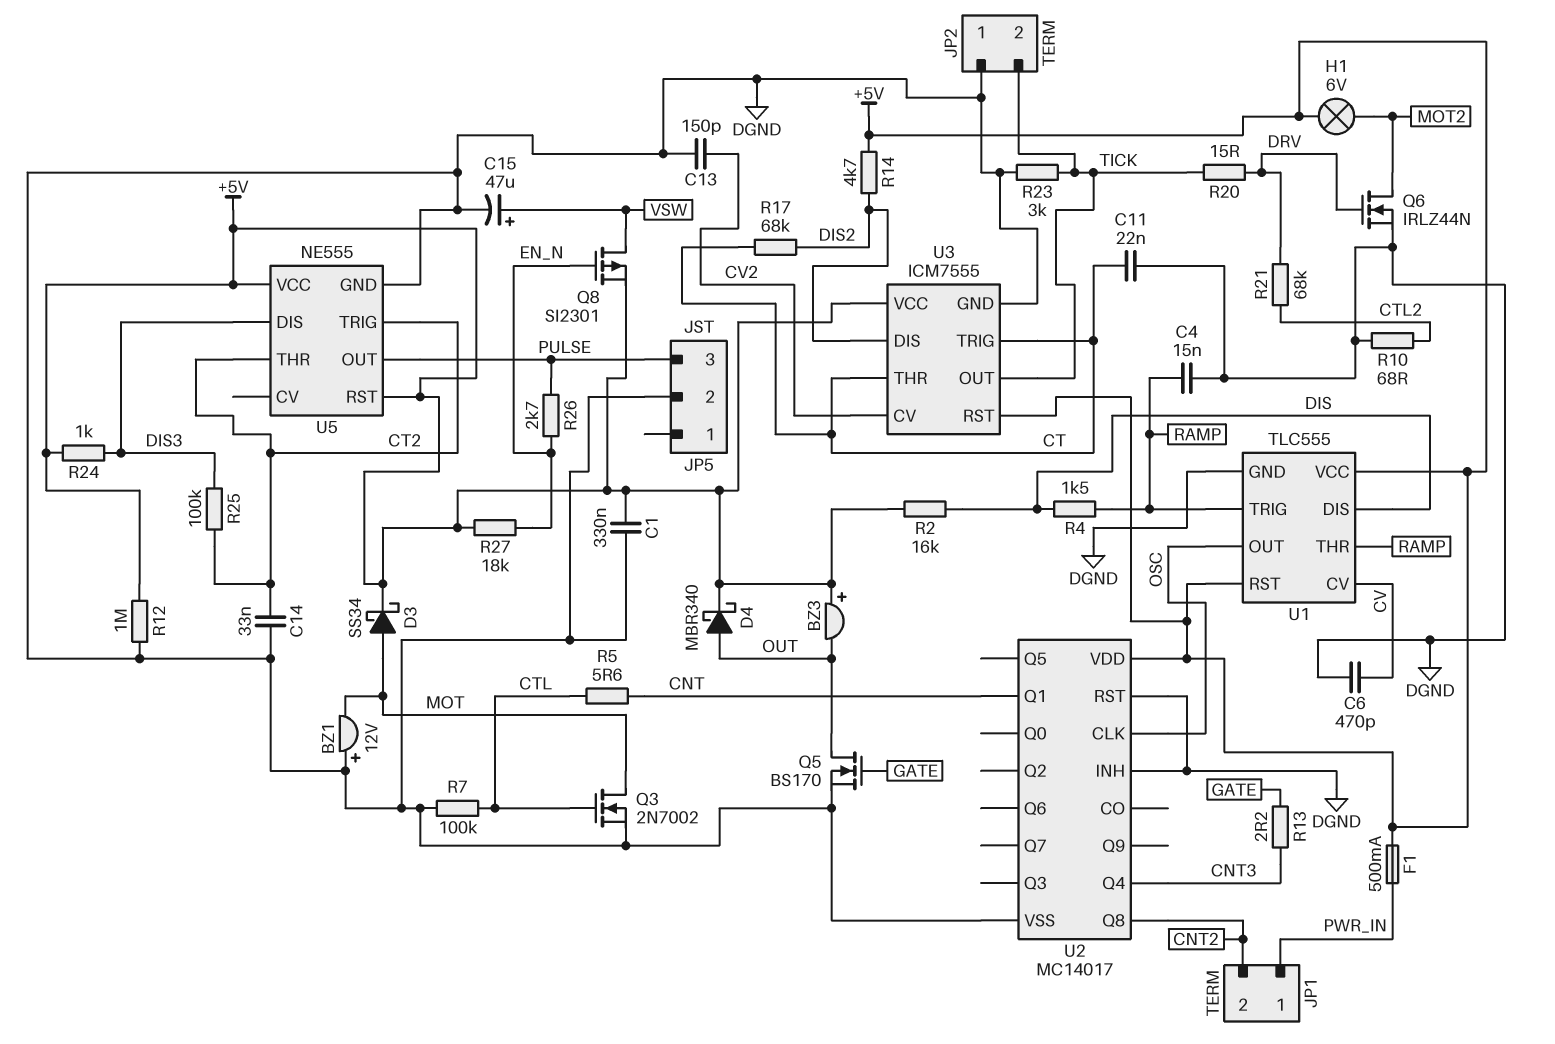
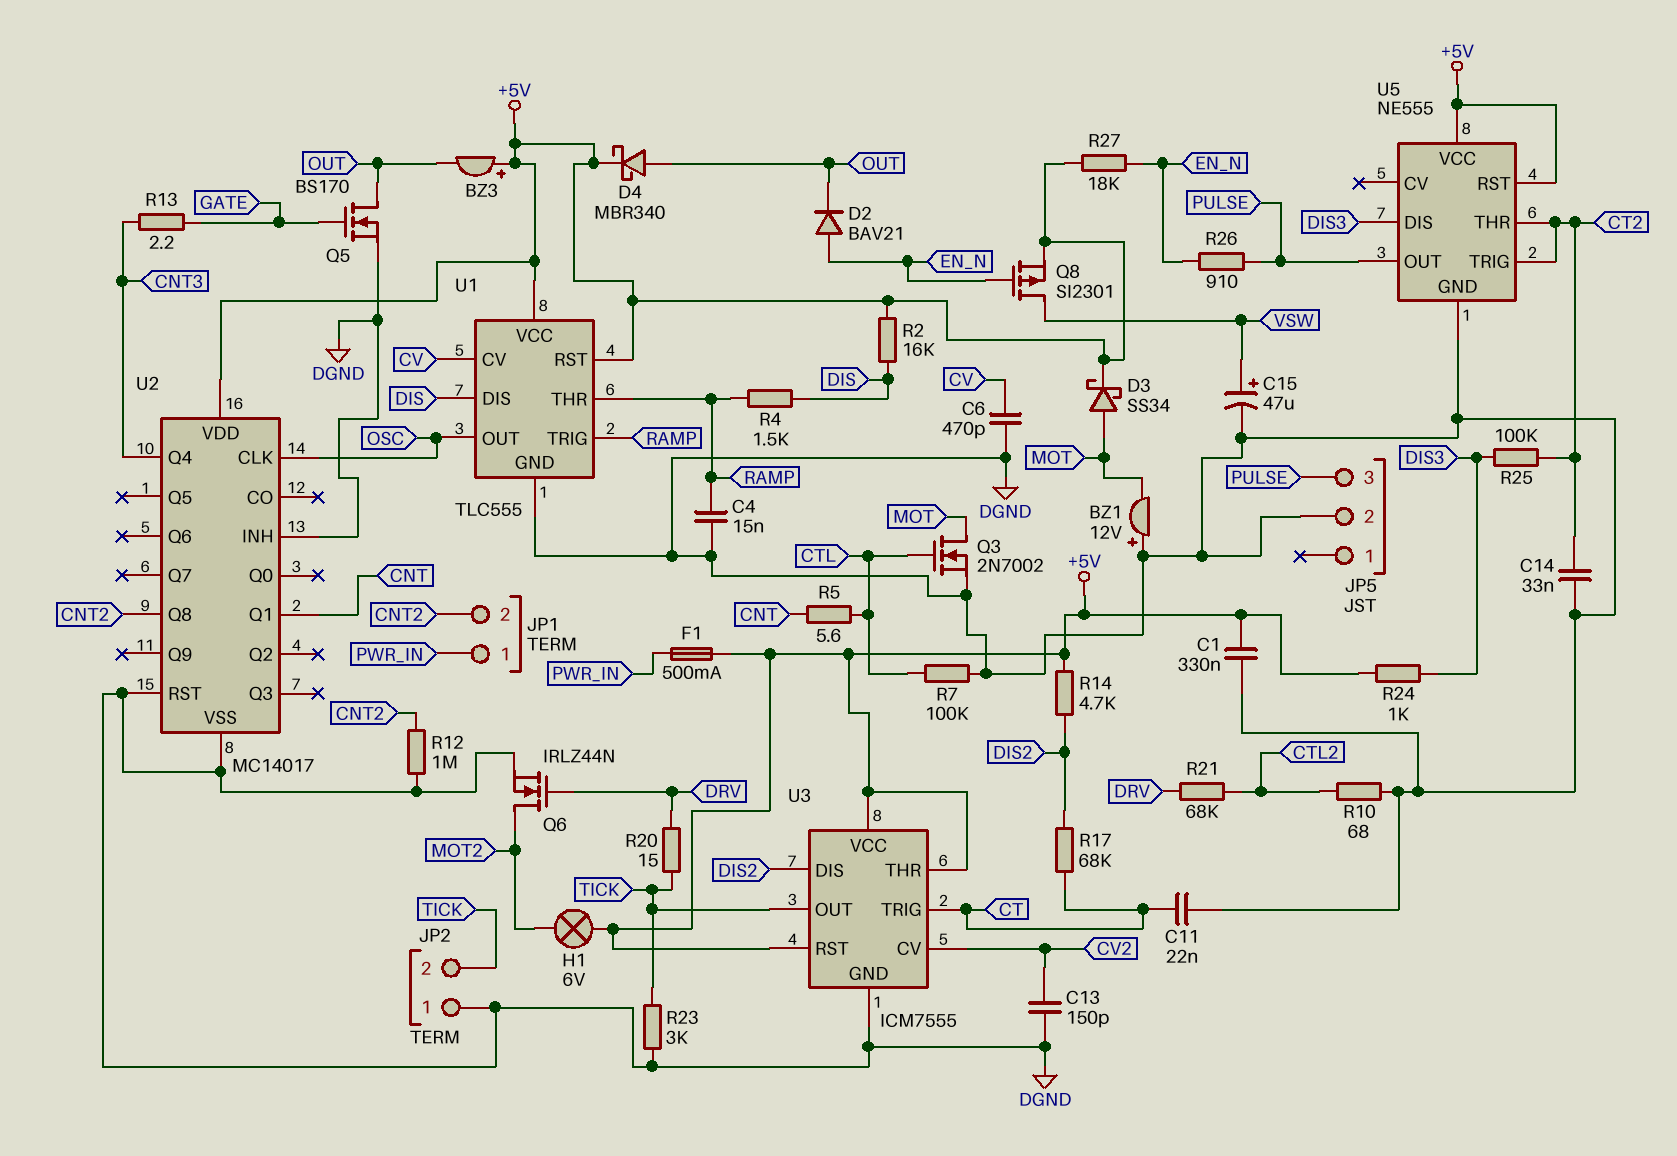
D2: none -> diode BAV21 (A EN_N, K OUT)
R12: 1M (+5V, DGND) -> 1M (CNT2, DGND)
R26: 2.7k (EN_N, PULSE) -> 910 (EN_N, PULSE)
U3 pin THR: CT -> +5V

